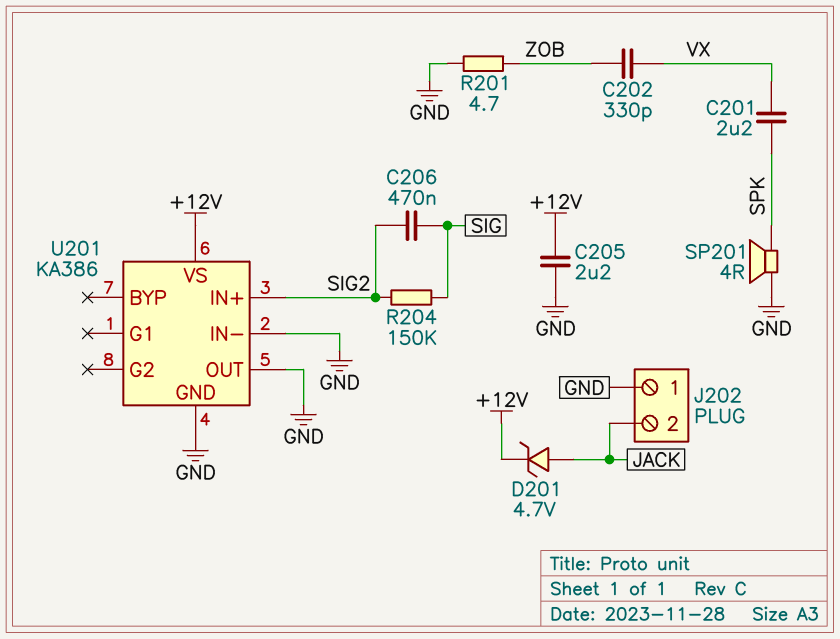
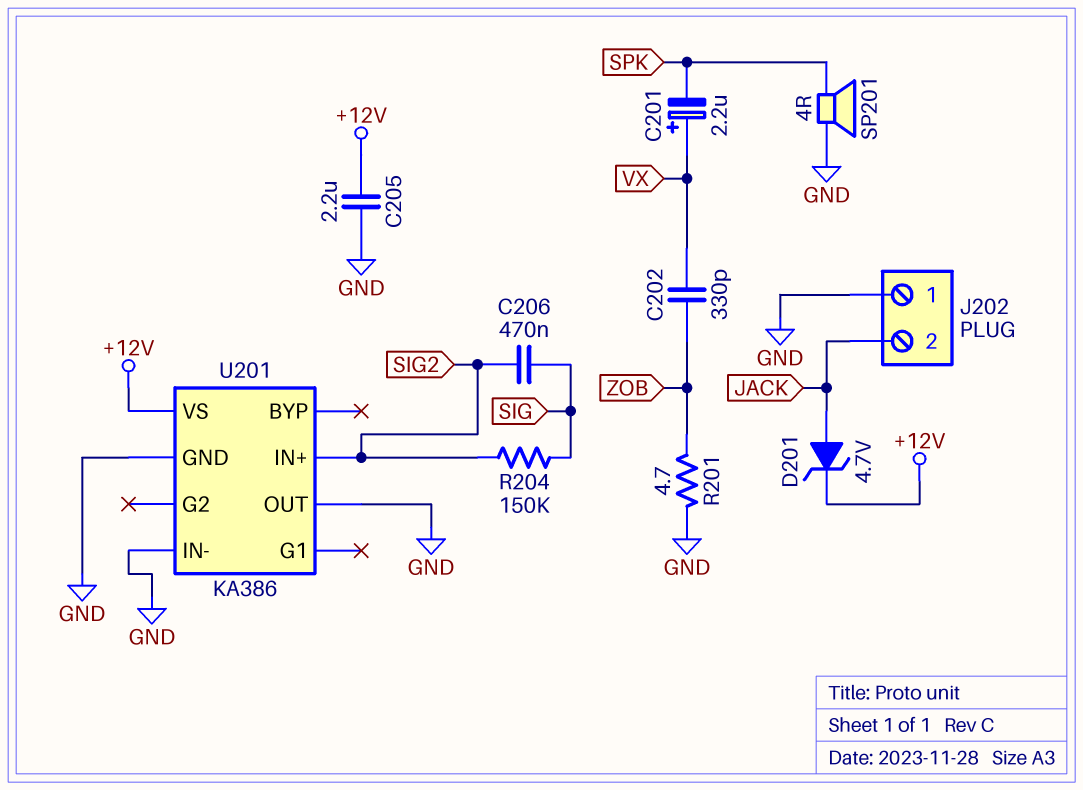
C201: 2.2uF (SPK, VX) -> 2.2uF (plus VX, minus SPK)

